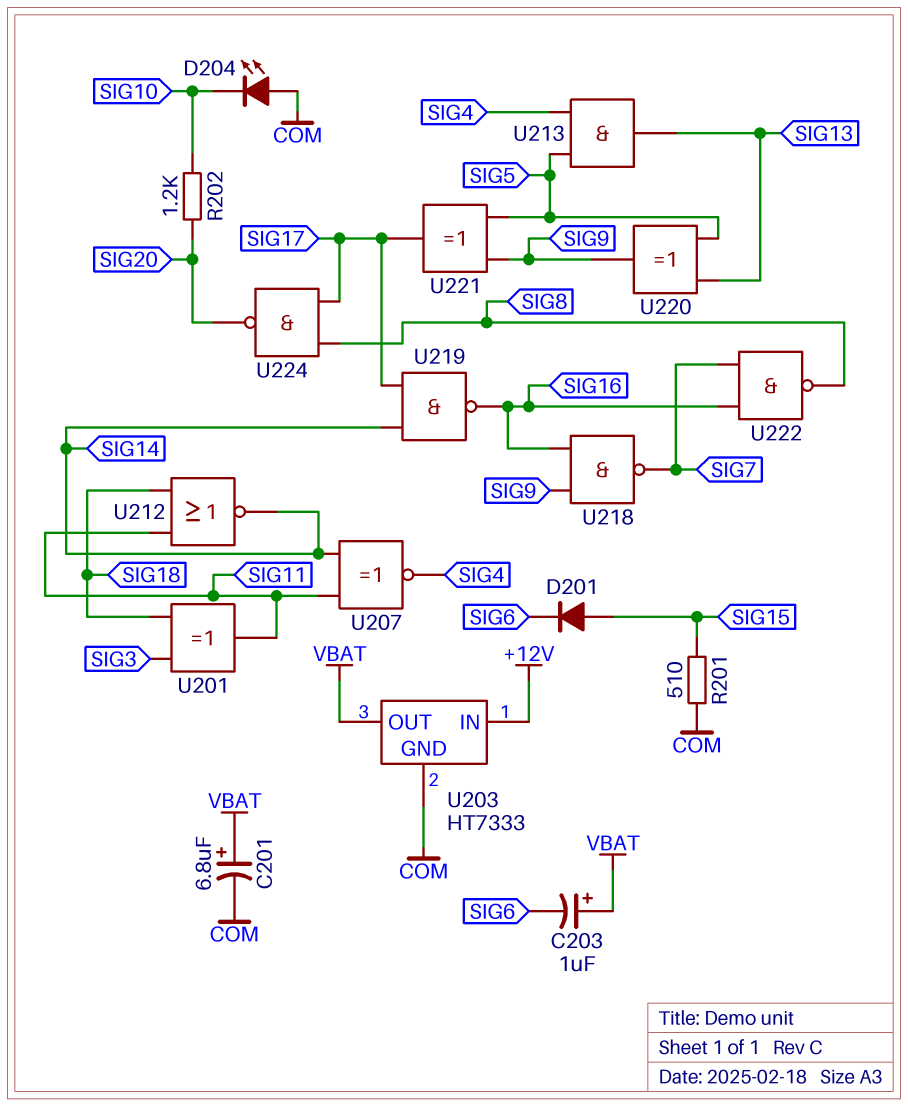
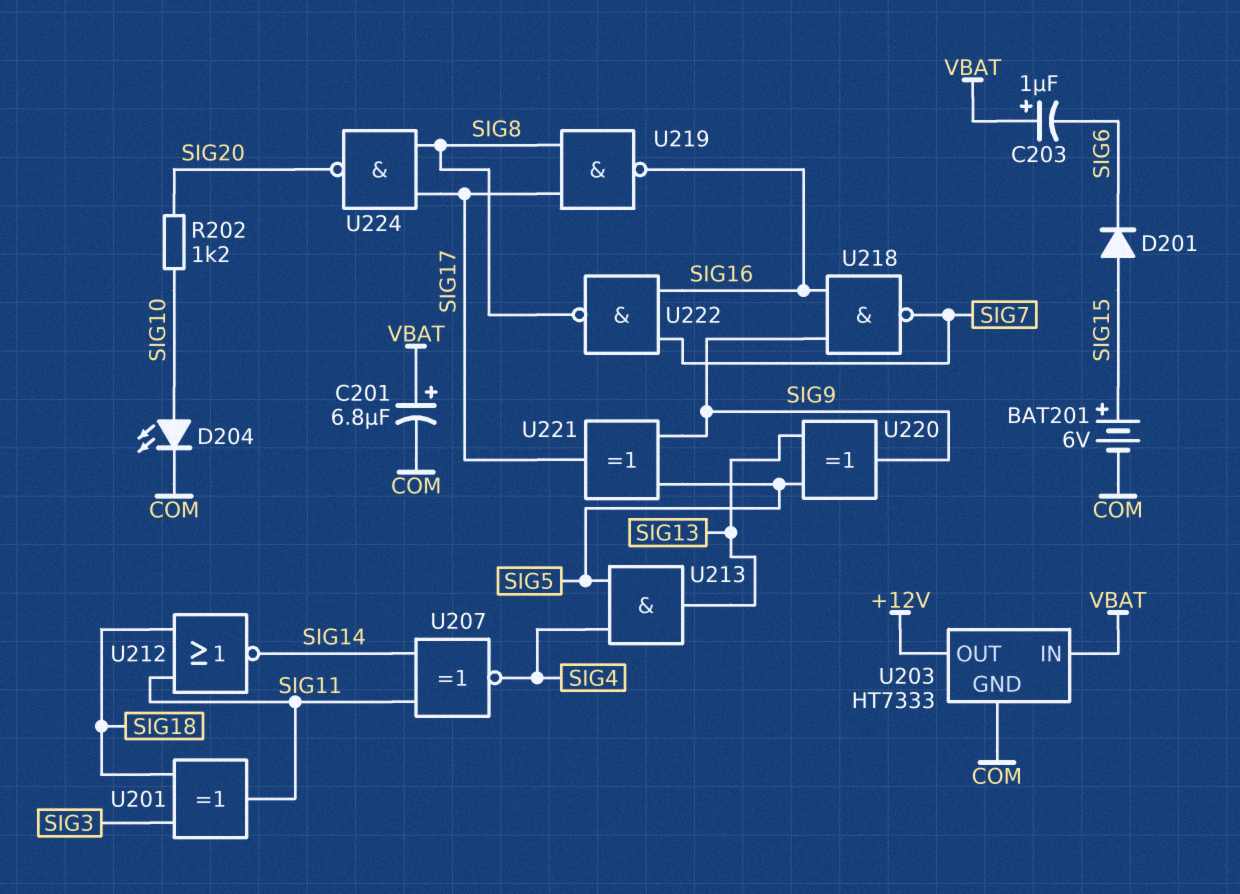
BAT201: none -> 6V (plus SIG15, minus COM)
D204: LED (A COM, K SIG10) -> LED (A SIG10, K COM)
R201: 510 (COM, SIG15) -> none
U203 pin IN: +12V -> VBAT
U203 pin OUT: VBAT -> +12V
U219: NAND (in SIG14, in SIG17, out SIG16) -> NAND (in SIG8, in SIG17, out SIG16)

